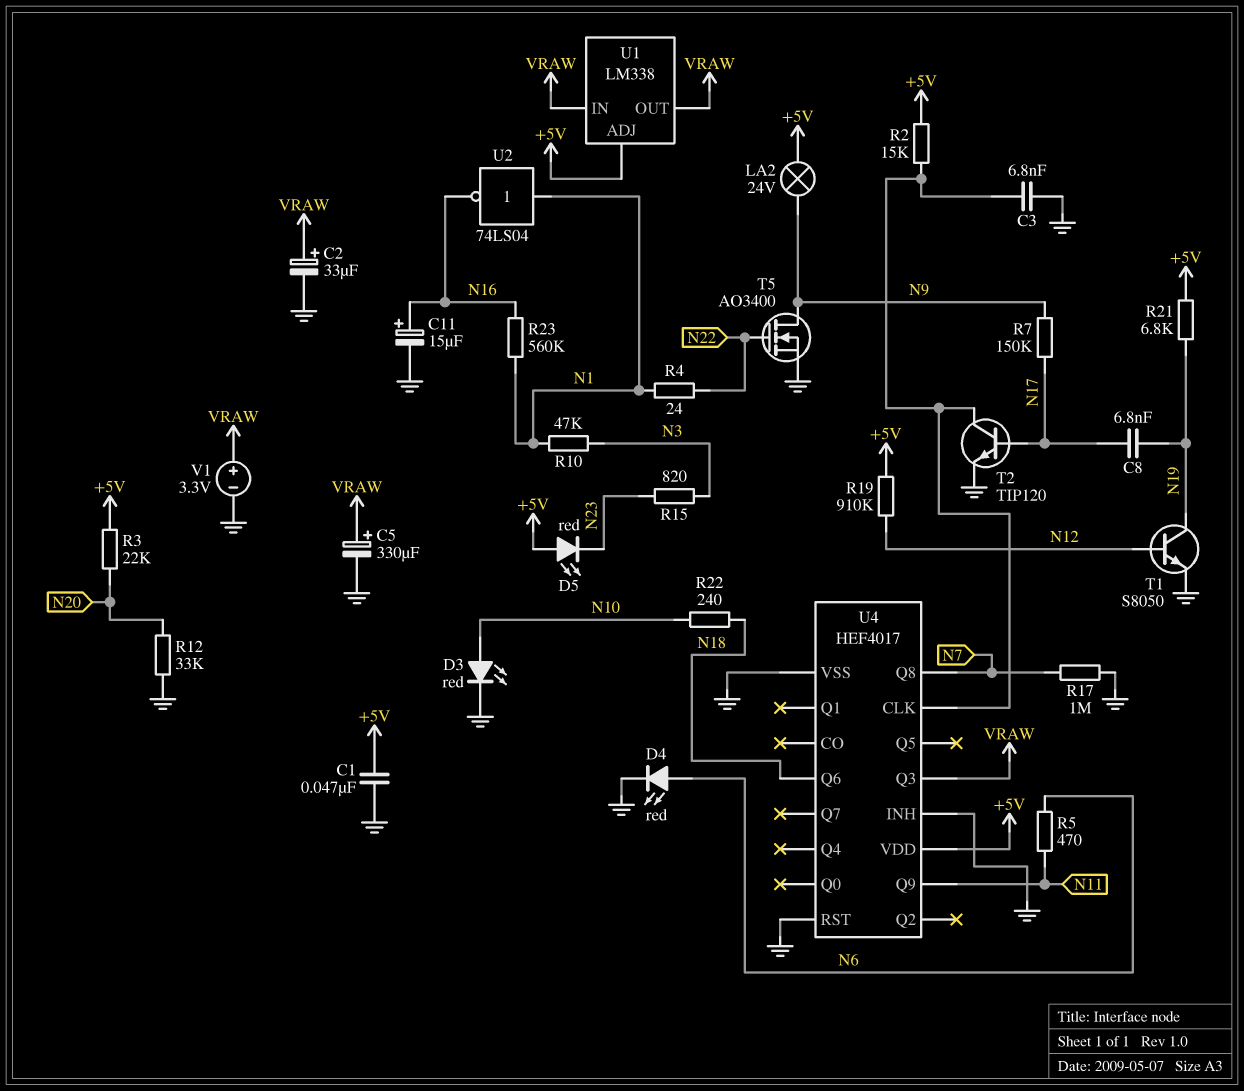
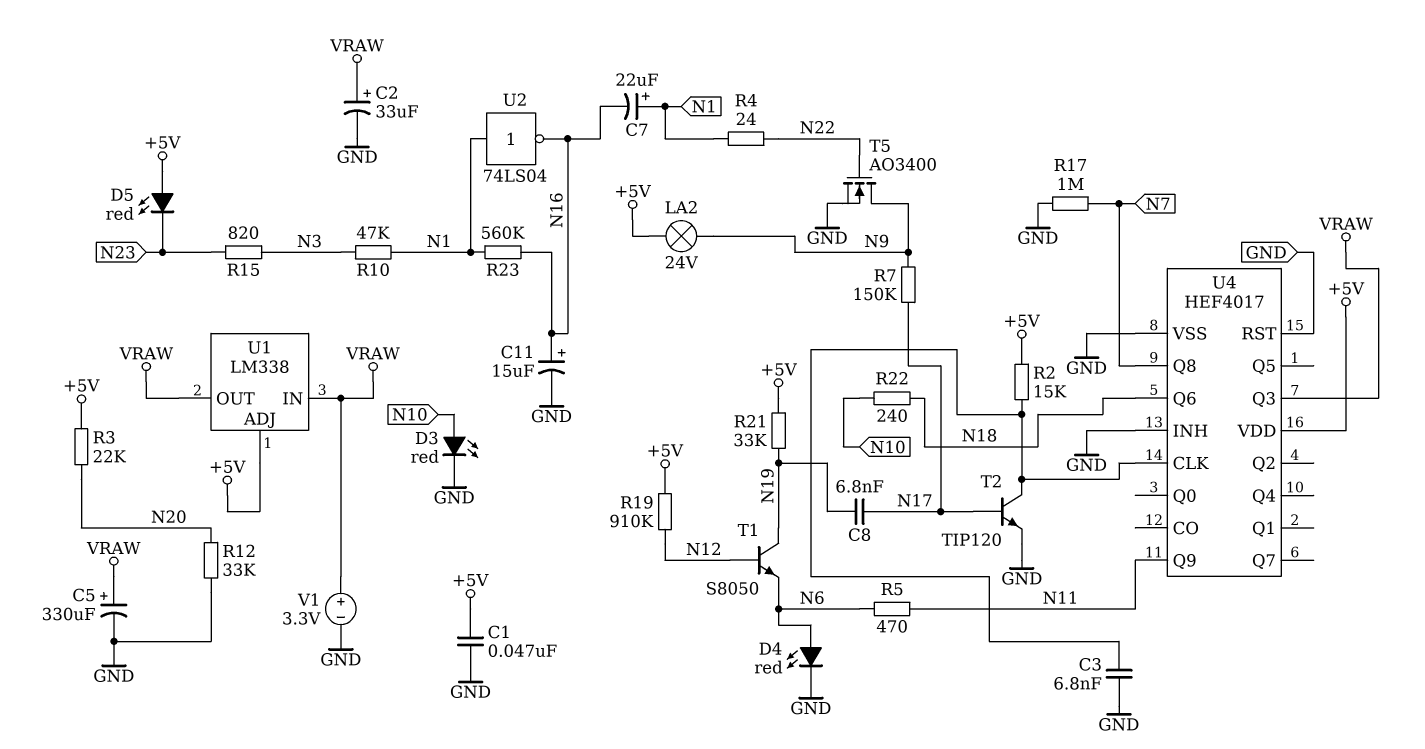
C7: none -> 22uF (plus N1, minus N16)
R21: 6.8k (+5V, N19) -> 33k (+5V, N19)
T1: NPN S8050 (B N12, C N19, E GND) -> NPN S8050 (B N12, C N19, E N6)

